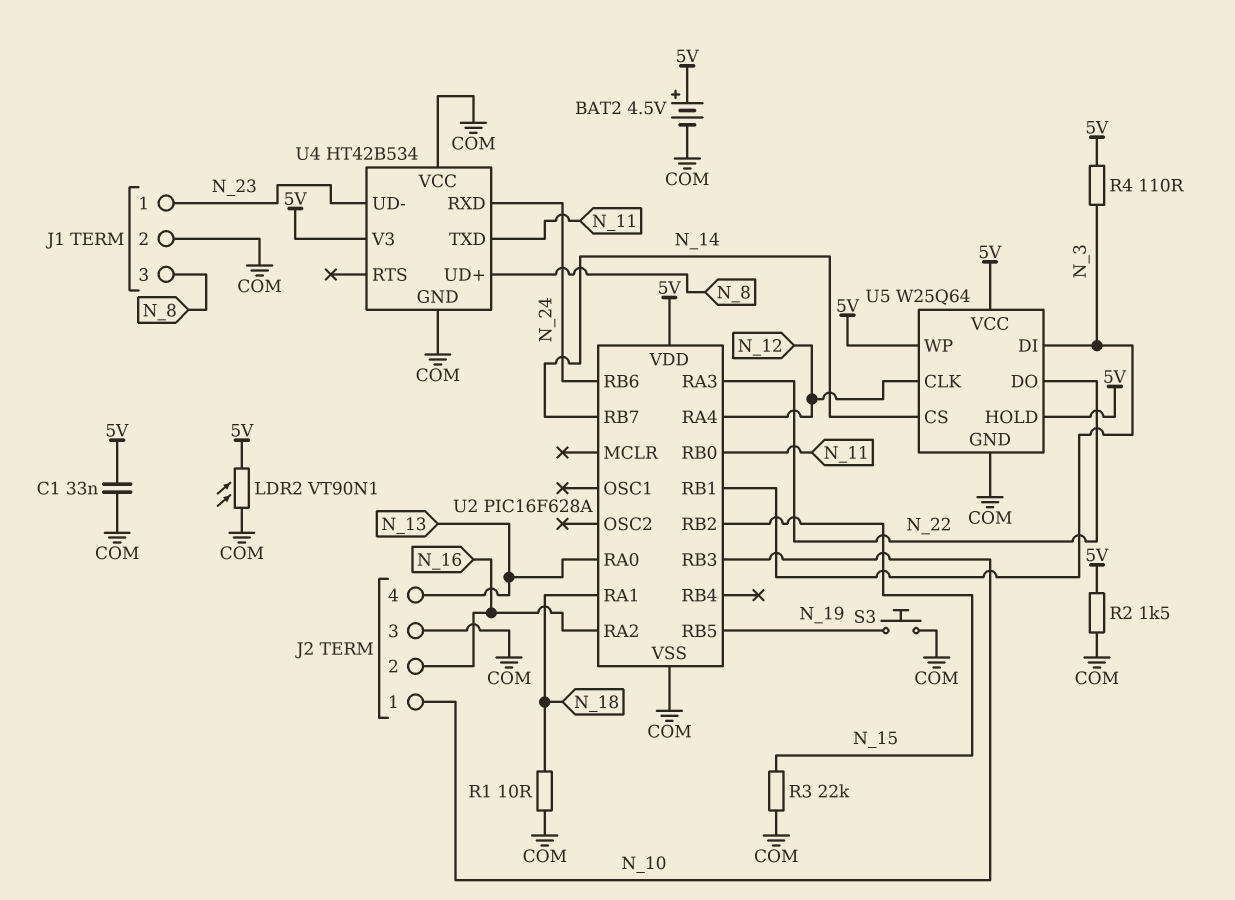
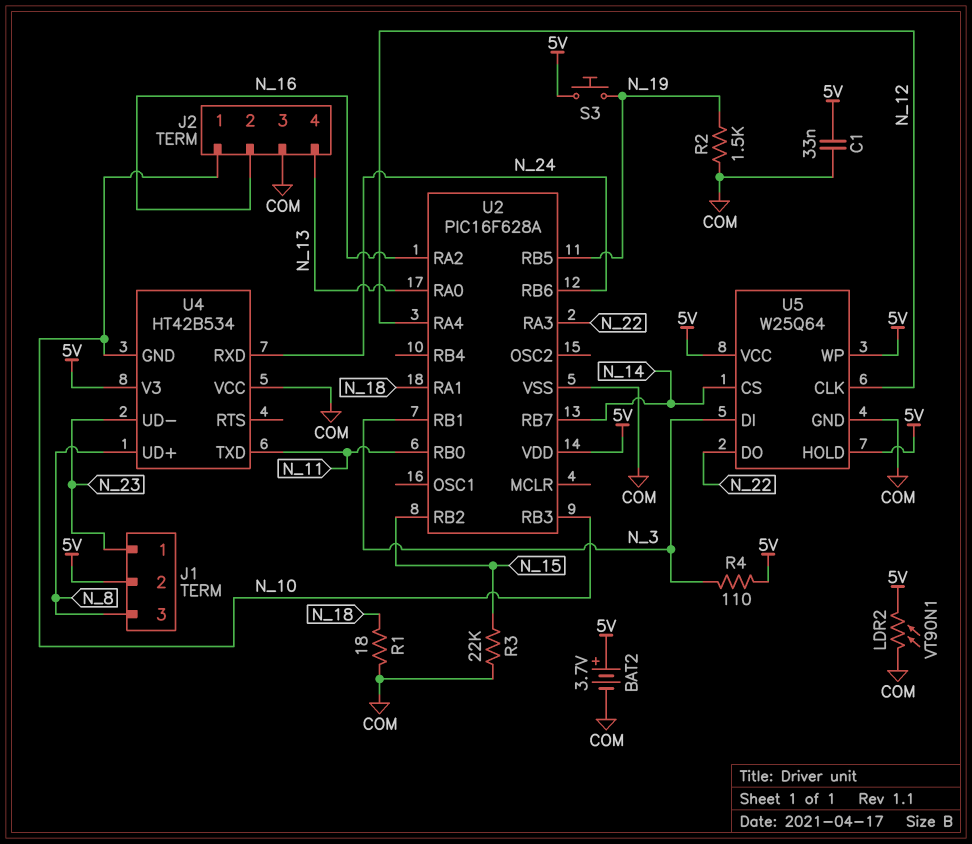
BAT2: 4.5V (plus 5V, minus COM) -> 3.7V (plus 5V, minus COM)
J1 pin 2: COM -> 5V
R1: 10 (COM, N_18) -> 18 (COM, N_18)
R2: 1.5k (5V, COM) -> 1.5k (COM, N_19)
S3: button (COM, N_19) -> button (5V, N_19)
U4 pin GND: COM -> N_10

